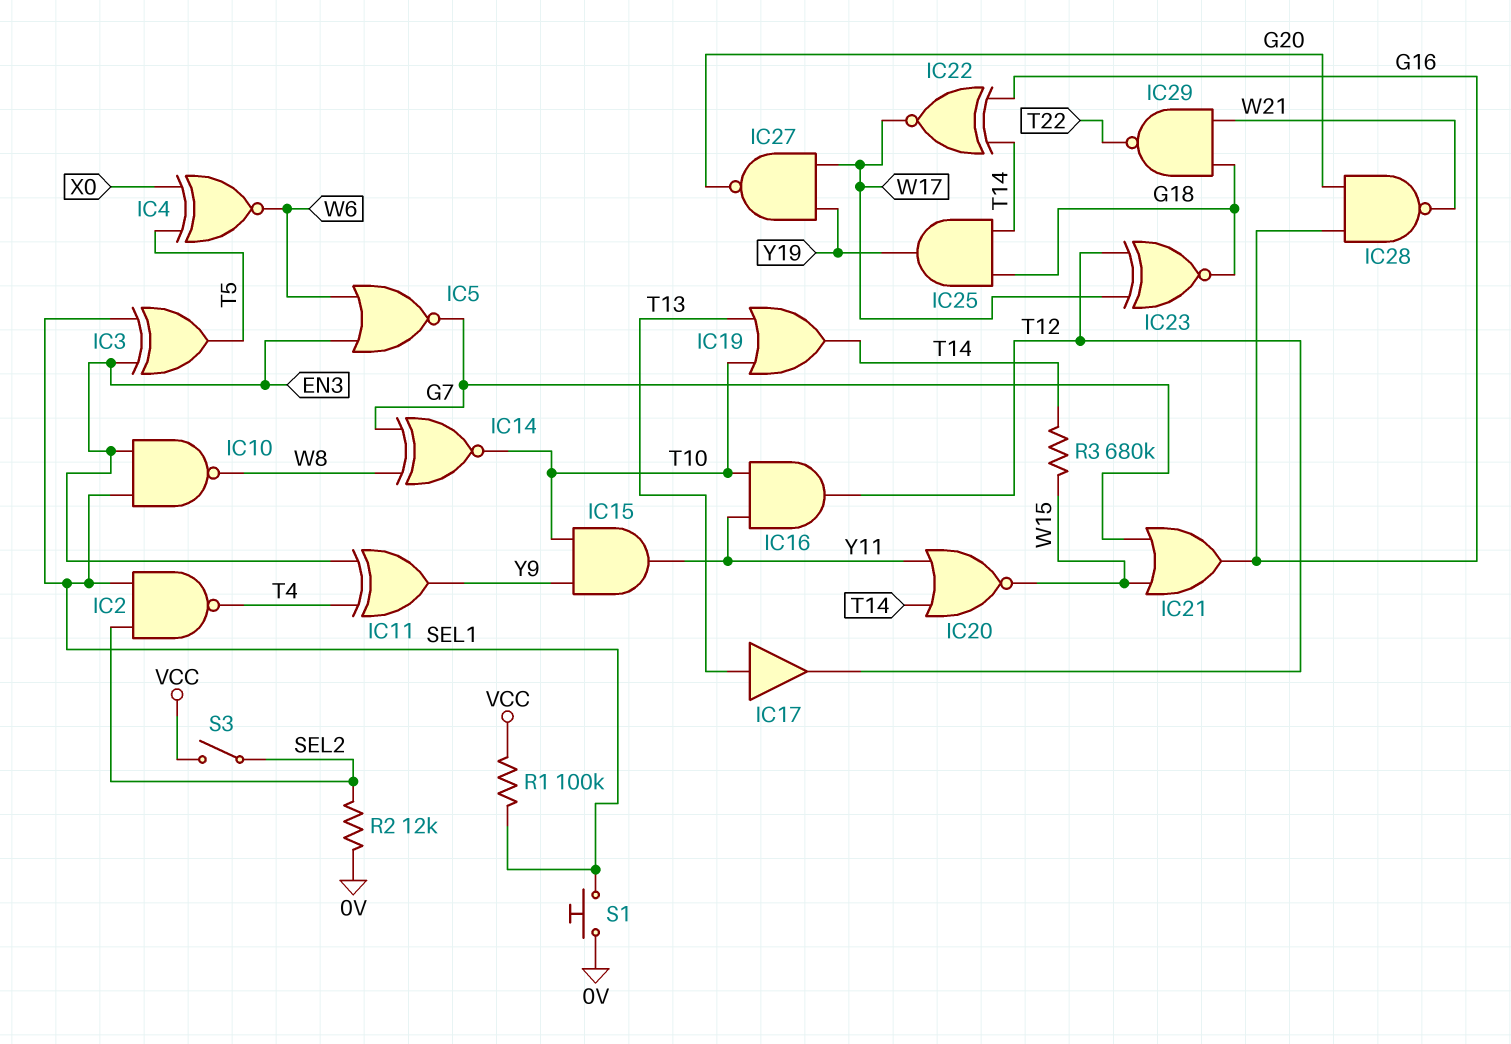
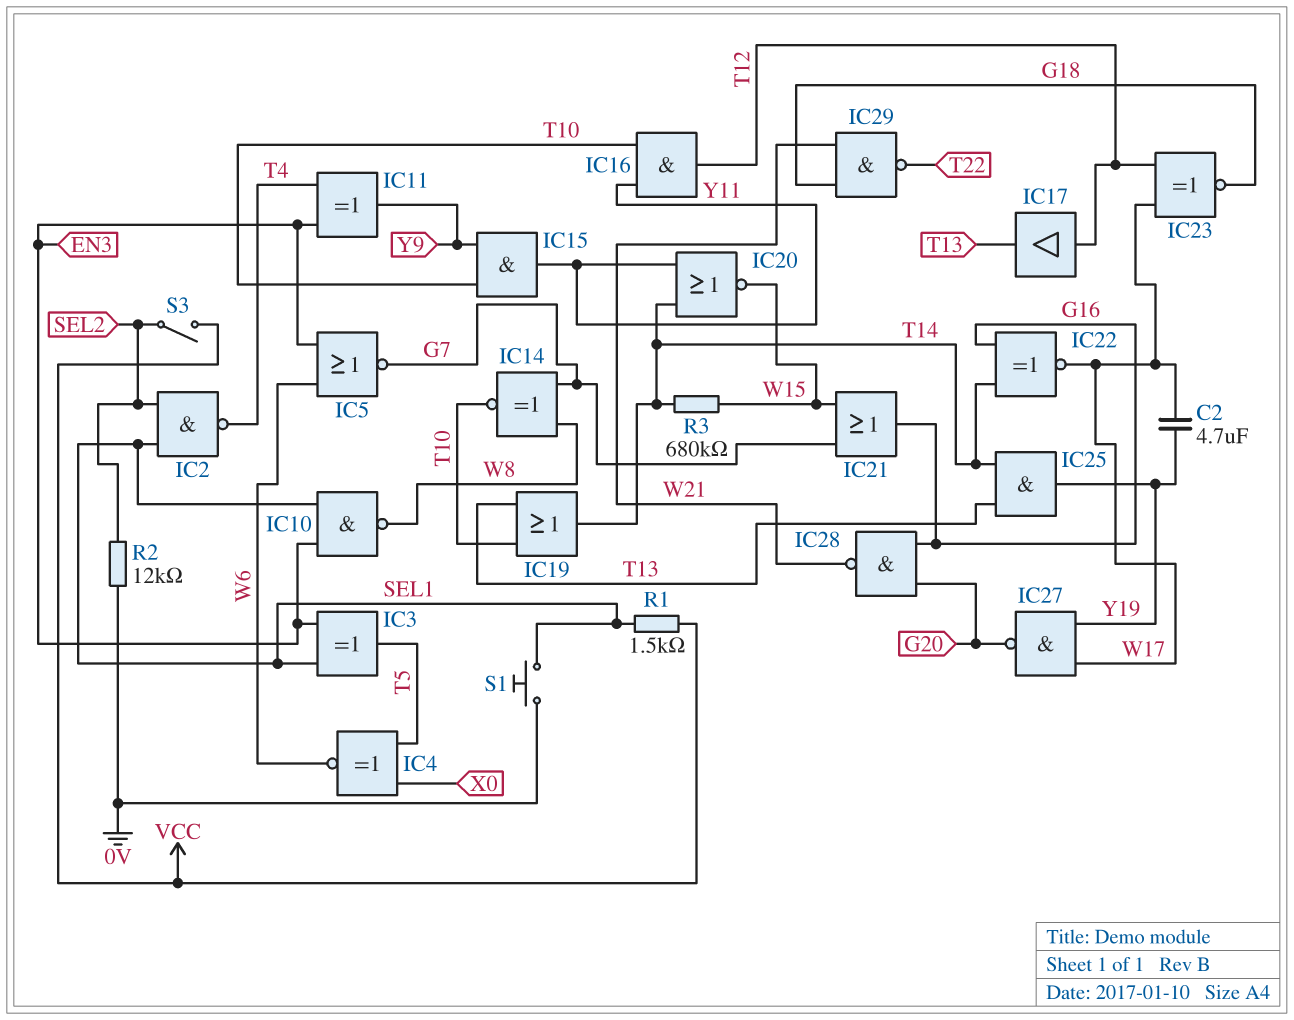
C2: none -> 4.7uF (W17, Y19)
IC17: buffer (in T13, out T12) -> buffer (in T12, out T13)
IC25: AND (in G18, in T14, out Y19) -> AND (in T13, in T14, out Y19)
R1: 100k (SEL1, VCC) -> 1.5k (SEL1, VCC)

